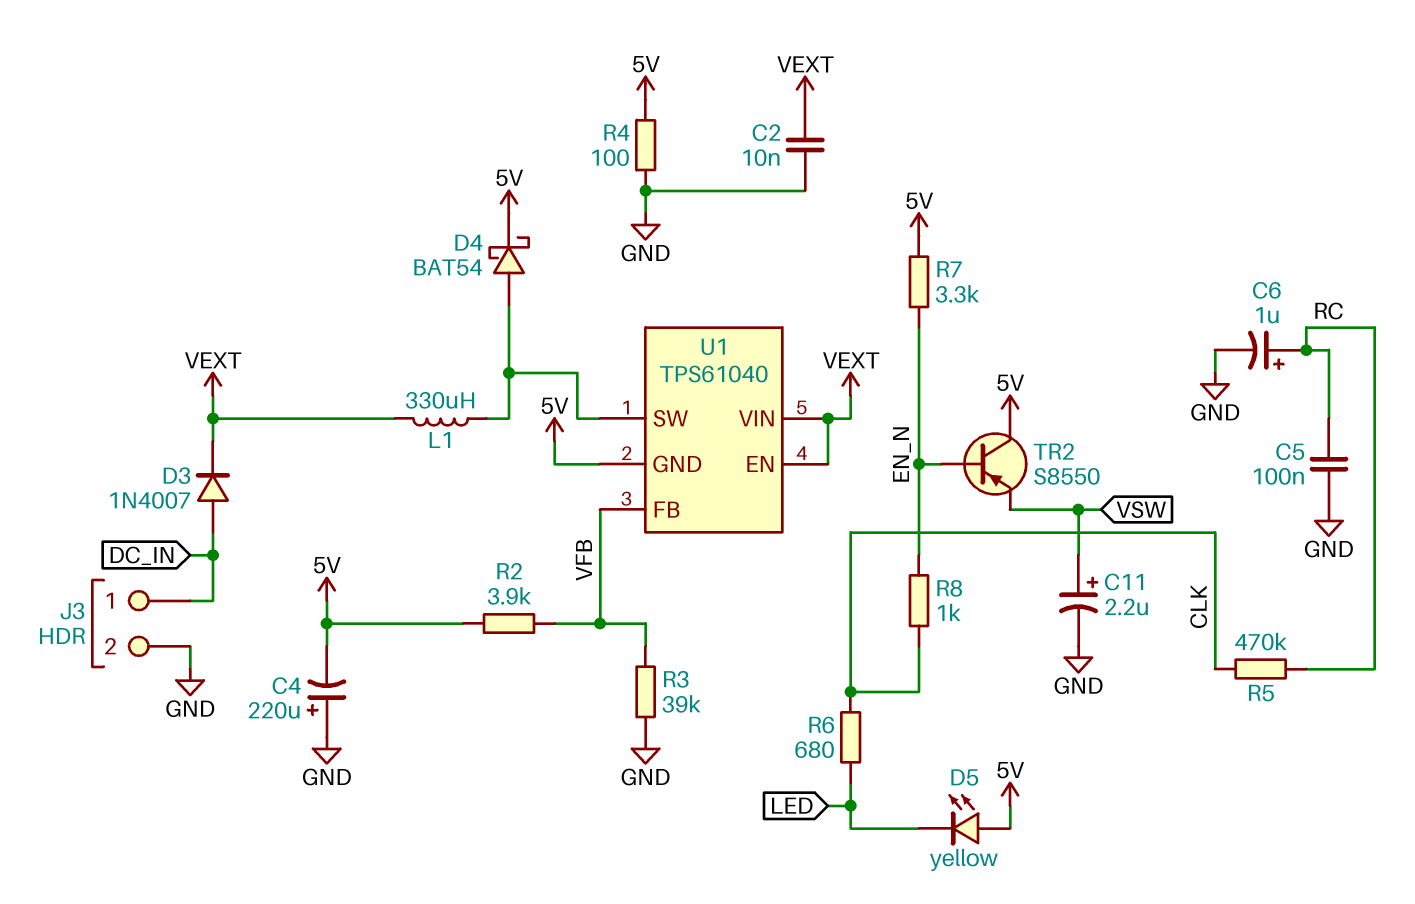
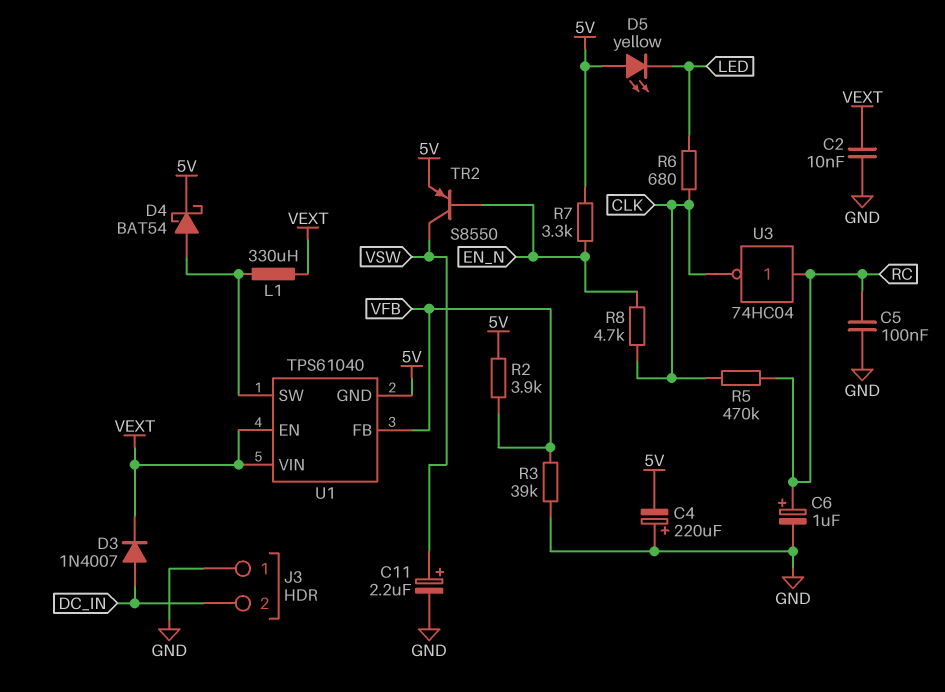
J3 pin 1: DC_IN -> GND
J3 pin 2: GND -> DC_IN
R4: 100 (5V, GND) -> none
R8: 1k (CLK, EN_N) -> 4.7k (CLK, EN_N)
TR2: PNP S8550 (B EN_N, C 5V, E VSW) -> PNP S8550 (B EN_N, C VSW, E 5V)
U3: none -> NOT 74HC04 (in RC, out CLK)

